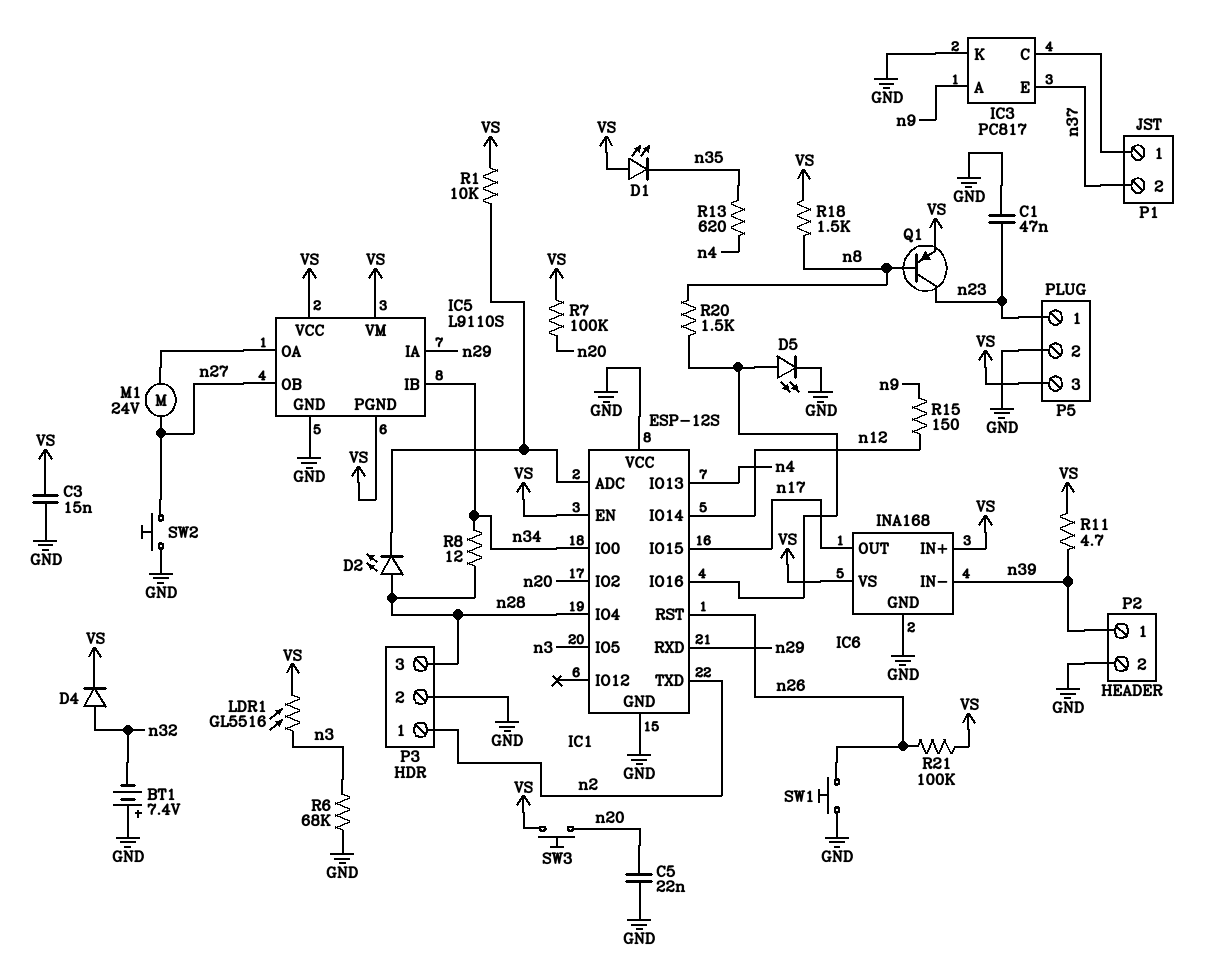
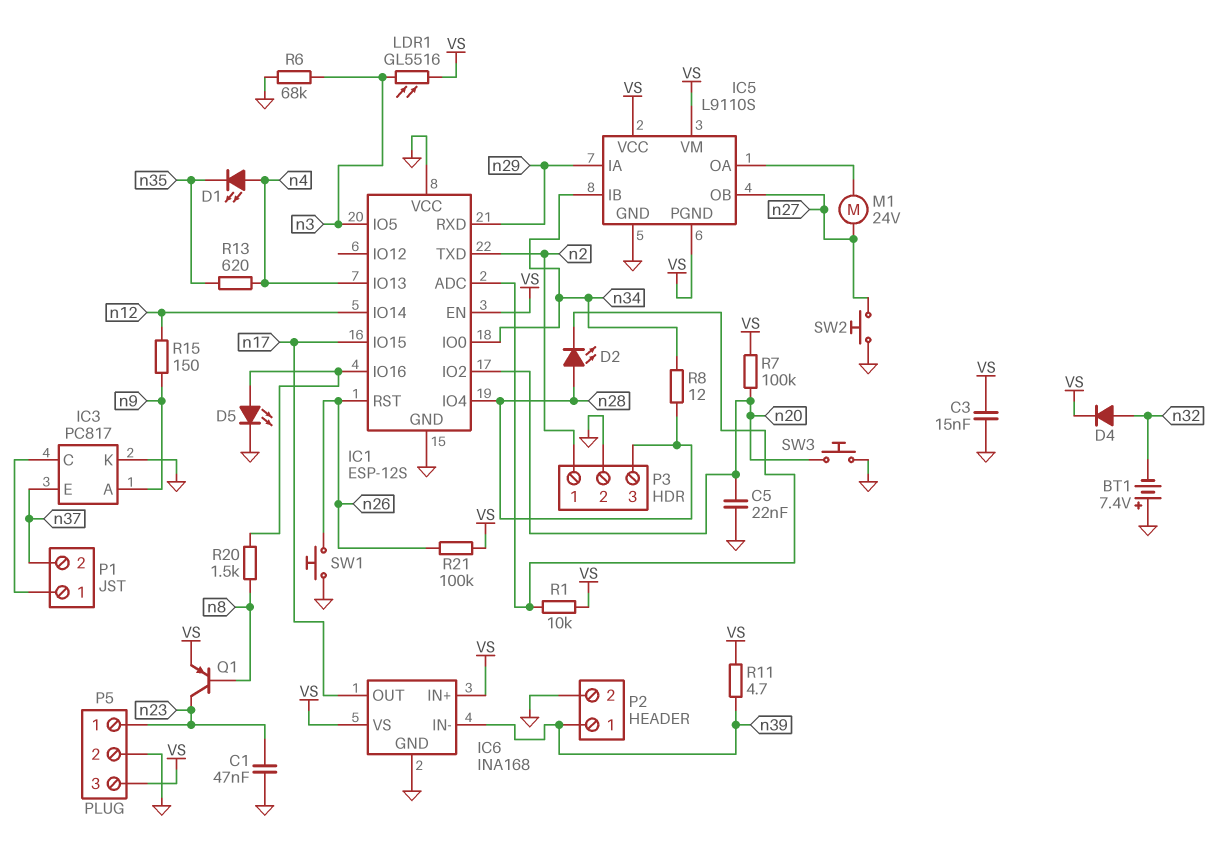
D1: LED (A VS, K n35) -> LED (A n4, K n35)
R18: 1.5k (VS, n8) -> none
SW3: button (VS, n20) -> button (GND, n20)

